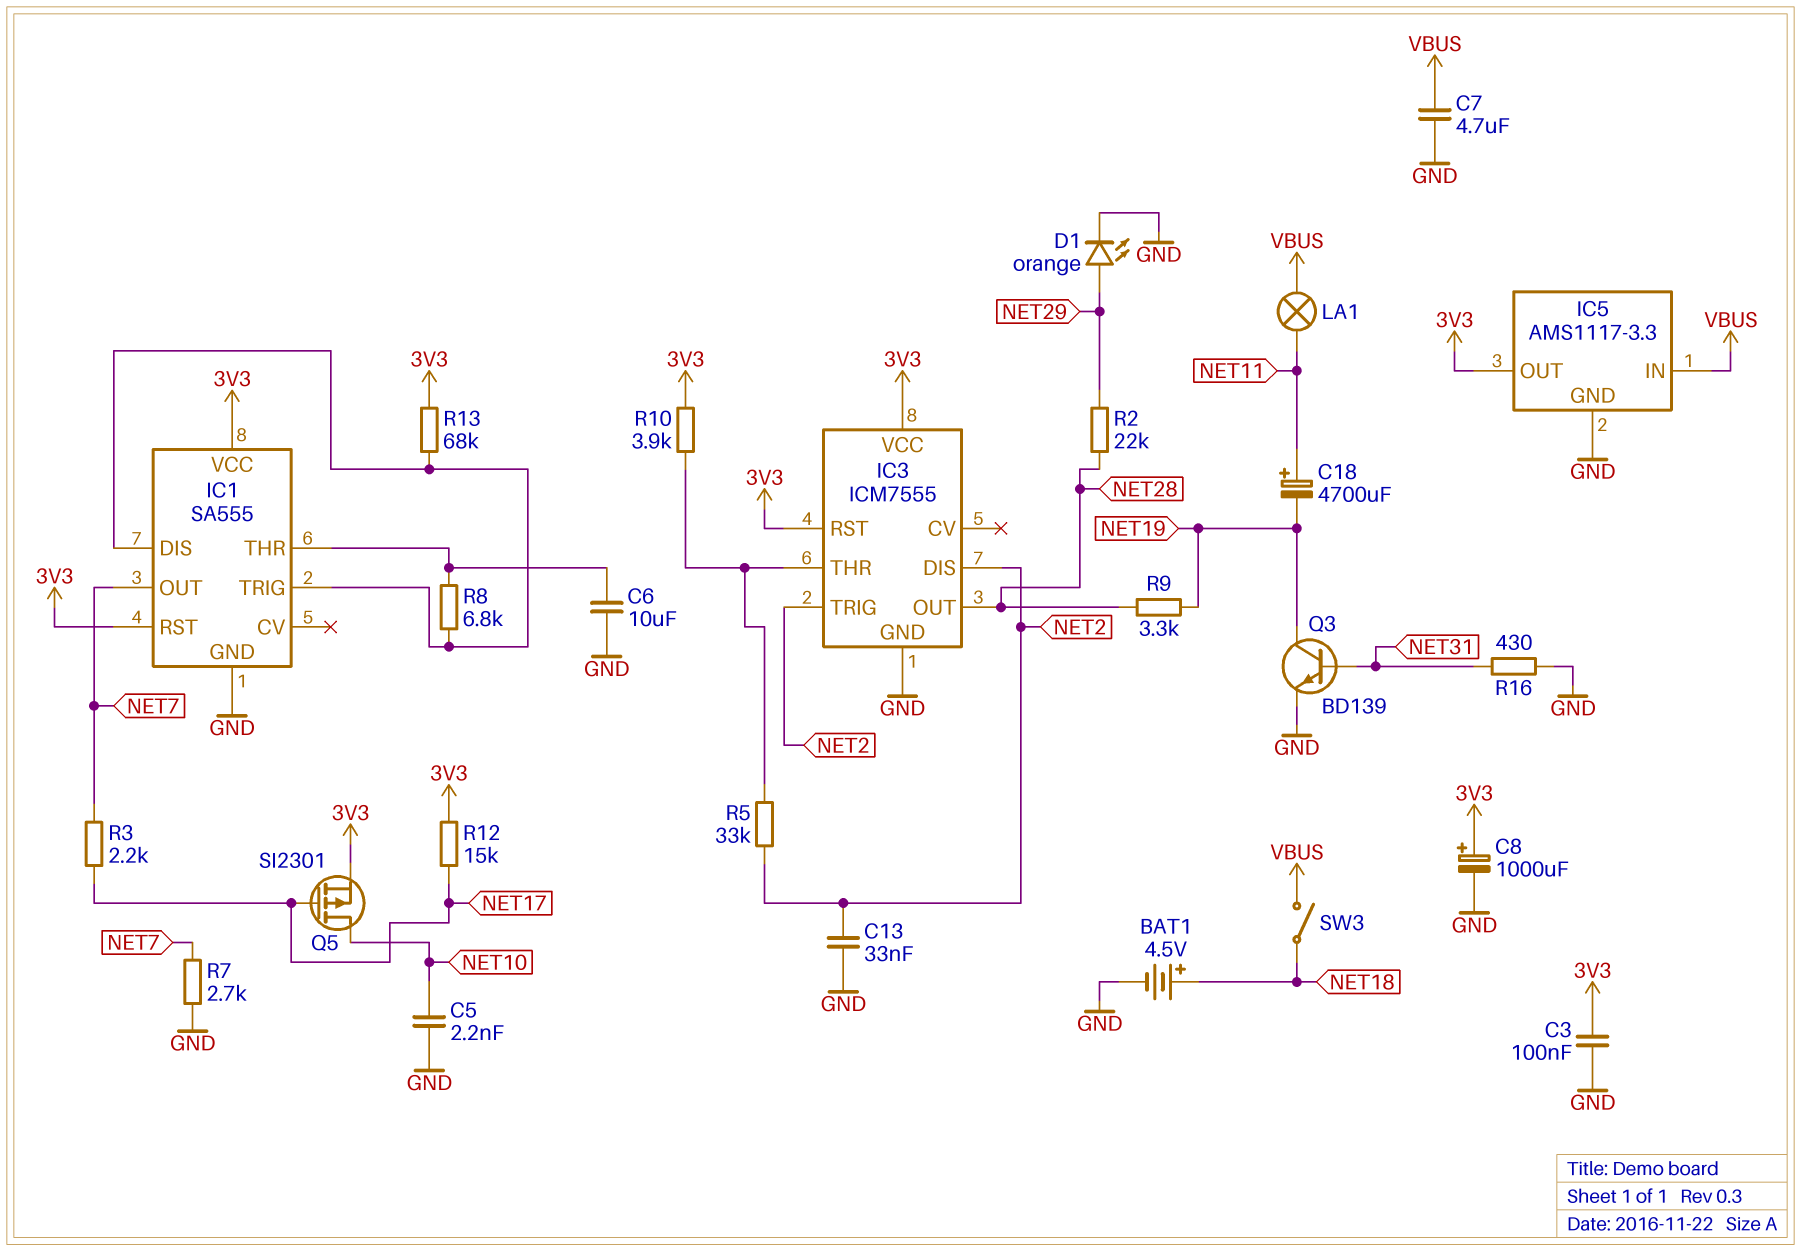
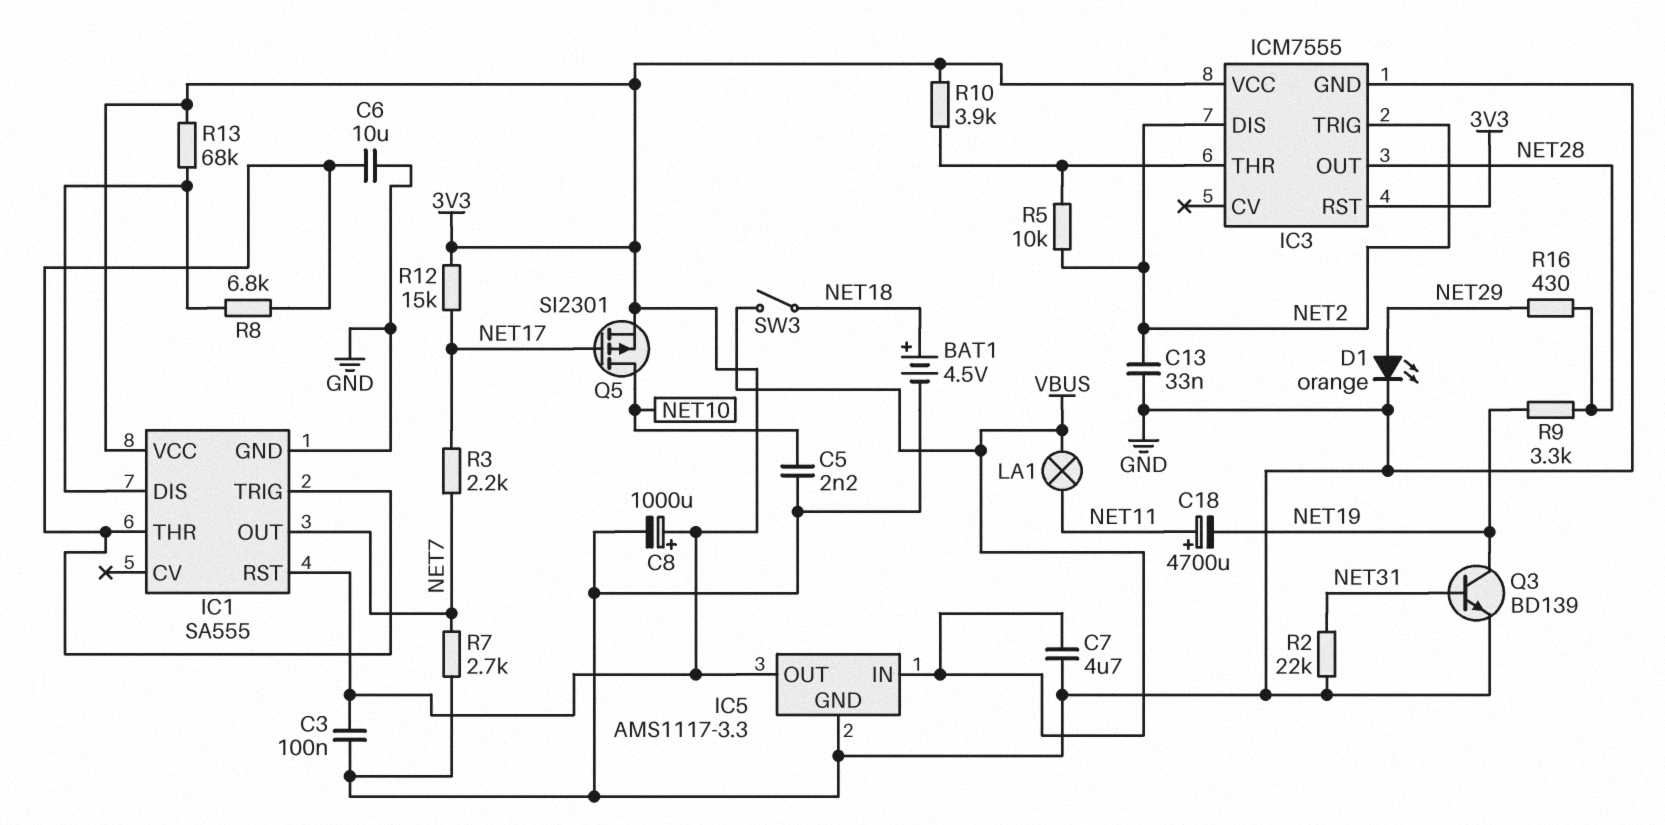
IC1 pin TRIG: IC1/DIS -> IC1/THR
R2: 22k (NET28, NET29) -> 22k (GND, NET31)
R5: 33k (IC3/THR, NET2) -> 10k (IC3/THR, NET2)
R16: 430 (GND, NET31) -> 430 (NET28, NET29)

